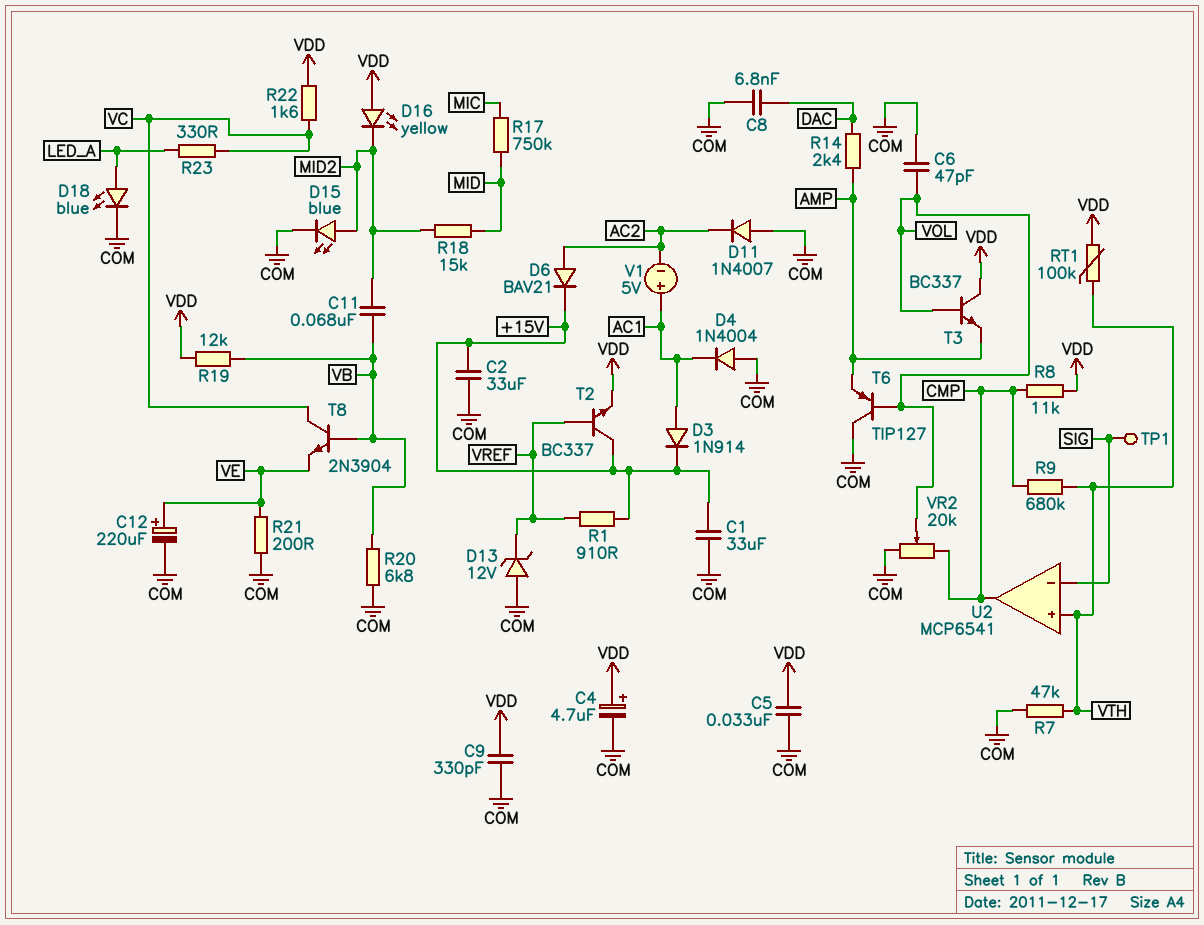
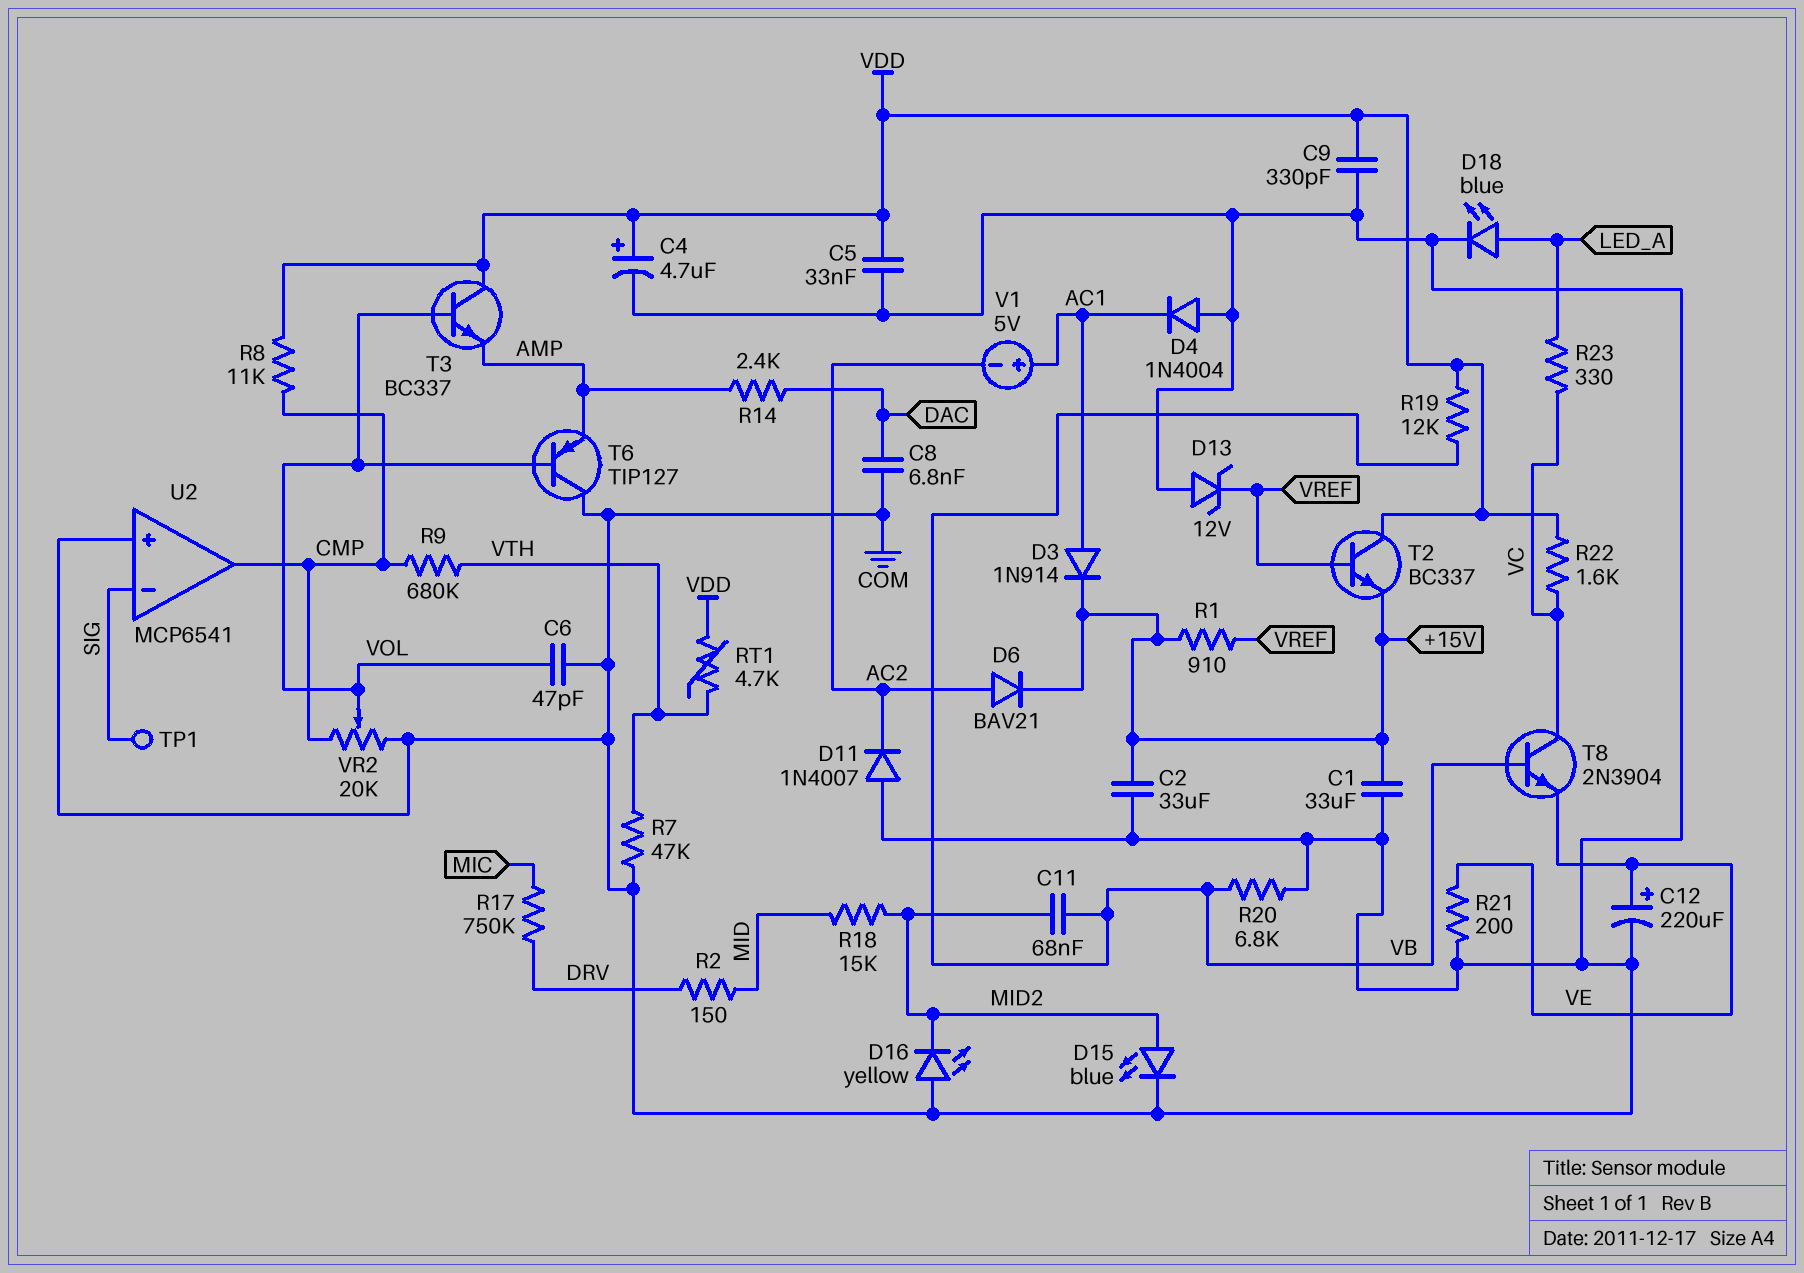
D16: LED yellow (A VDD, K MID2) -> LED yellow (A COM, K MID2)
R2: none -> 150 (DRV, MID)
R17: 750k (MIC, MID) -> 750k (DRV, MIC)
RT1: 100k (VDD, VTH) -> 4.7k (VDD, VTH)
T2: NPN BC337 (B VREF, C +15V, E VDD) -> NPN BC337 (B VREF, C VDD, E +15V)
U2 pin in+: VTH -> COM

